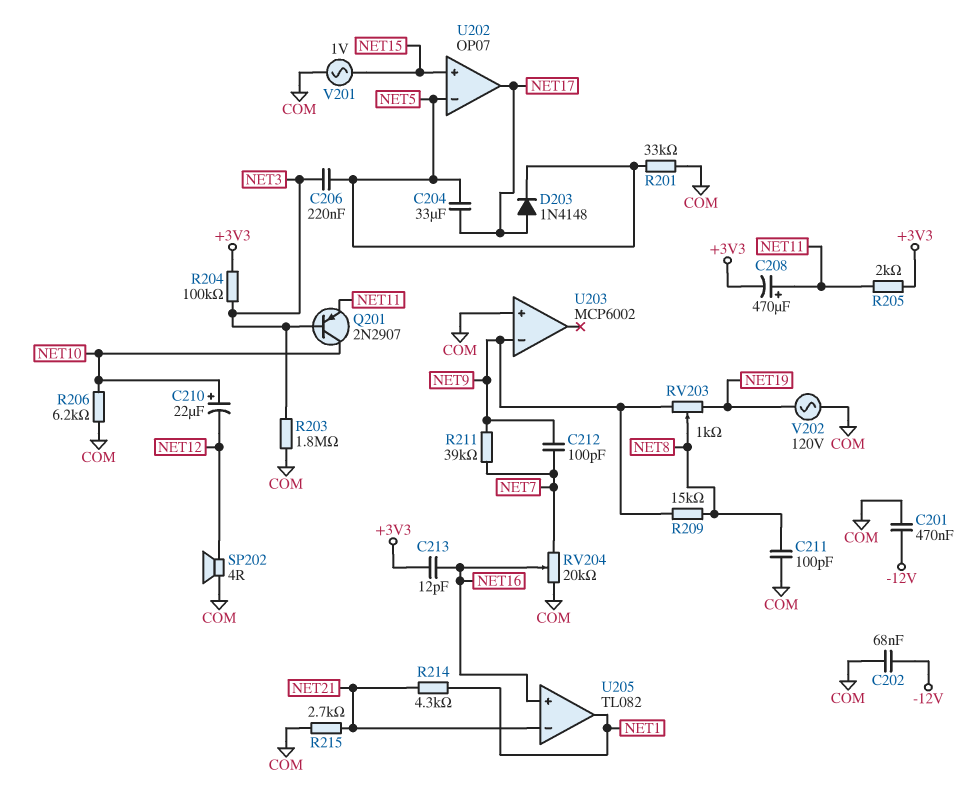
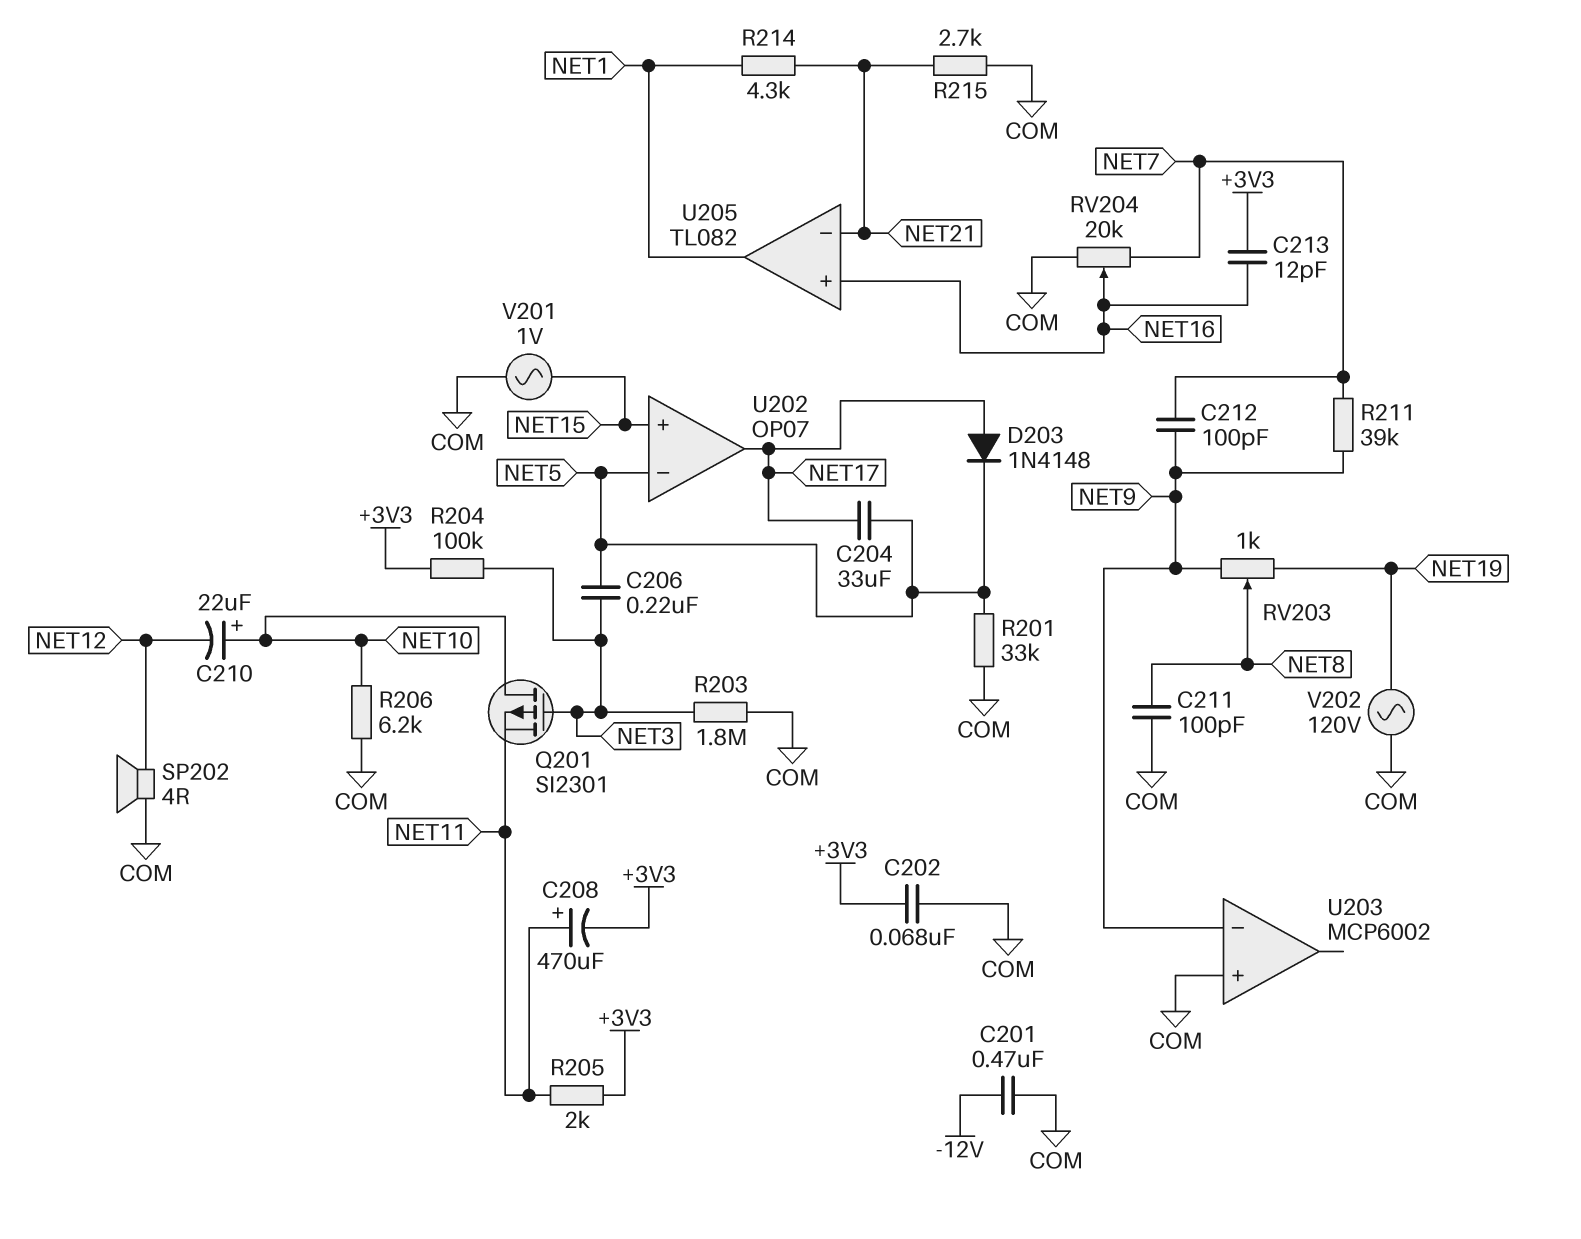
C202: 68nF (-12V, COM) -> 68nF (+3V3, COM)
Q201: PNP 2N2907 (B NET3, C NET10, E NET11) -> PMOS SI2301 (G NET3, D NET10, S NET11)
R209: 15k (NET8, NET9) -> none

